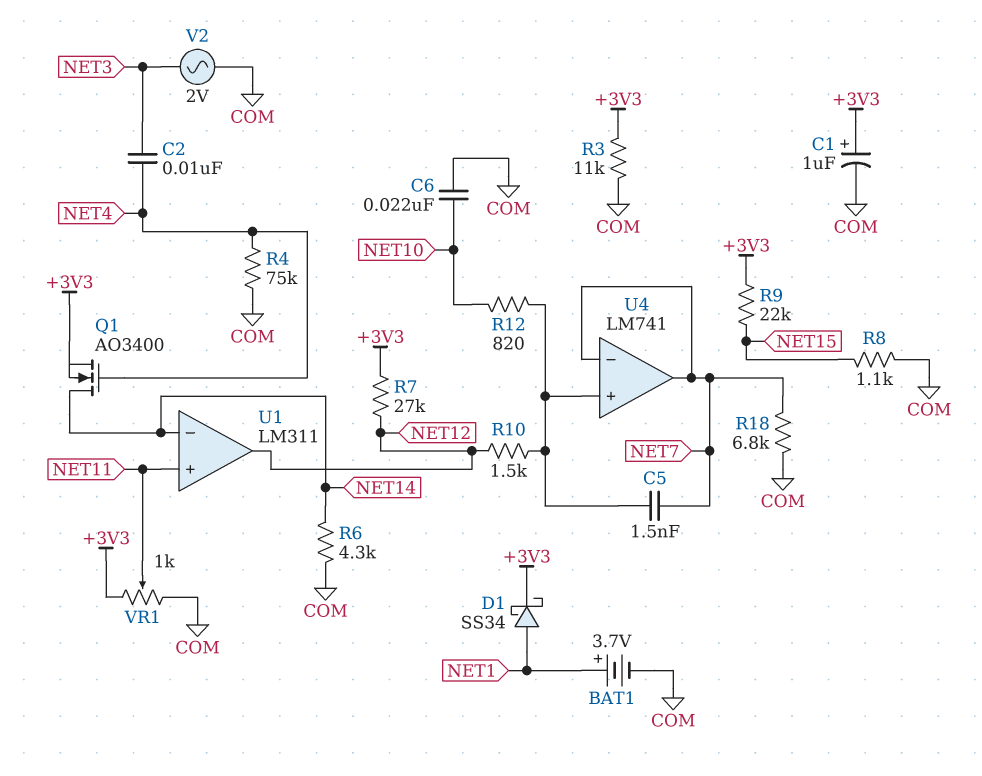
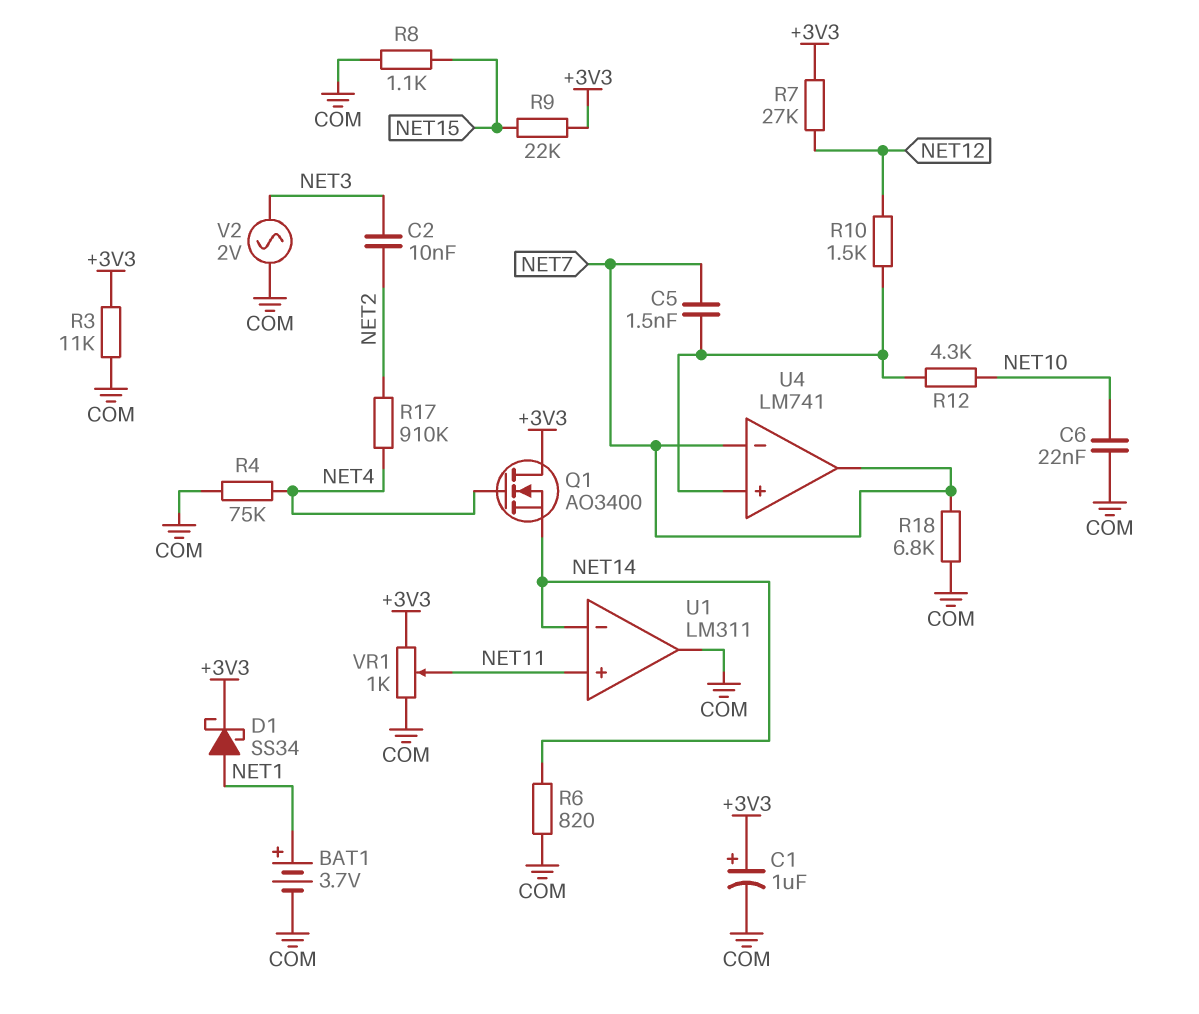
C2: 10nF (NET3, NET4) -> 10nF (NET2, NET3)
Q1: NMOS AO3400 (G NET4, D NET14, S +3V3) -> NMOS AO3400 (G NET4, D +3V3, S NET14)
R6: 4.3k (COM, NET14) -> 820 (COM, NET14)
R12: 820 (NET10, U4/in+) -> 4.3k (NET10, U4/in+)
R17: none -> 910k (NET2, NET4)
U1 pin out: NET12 -> COM

